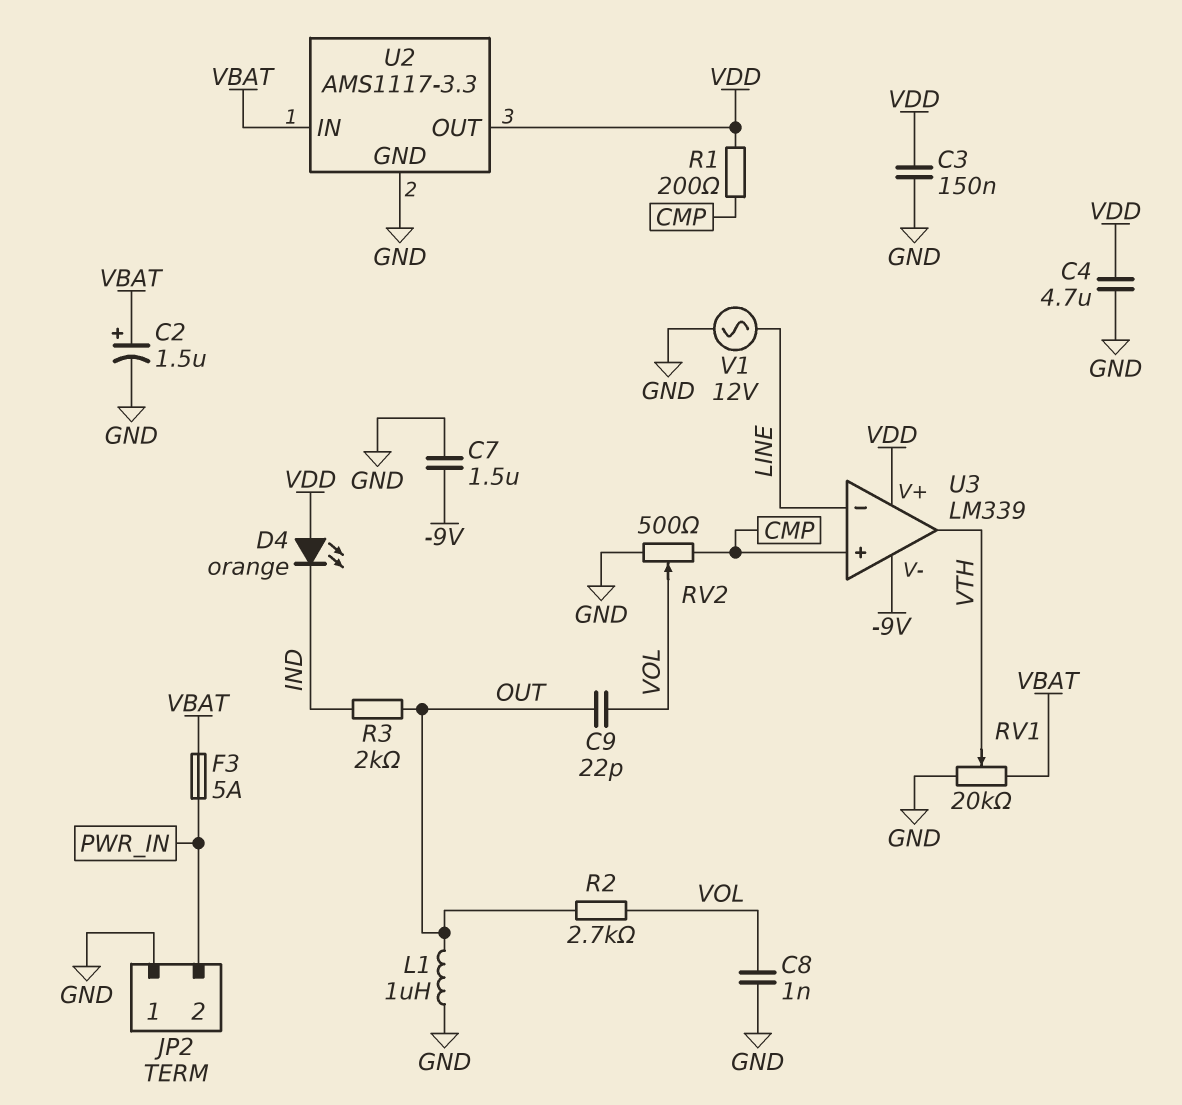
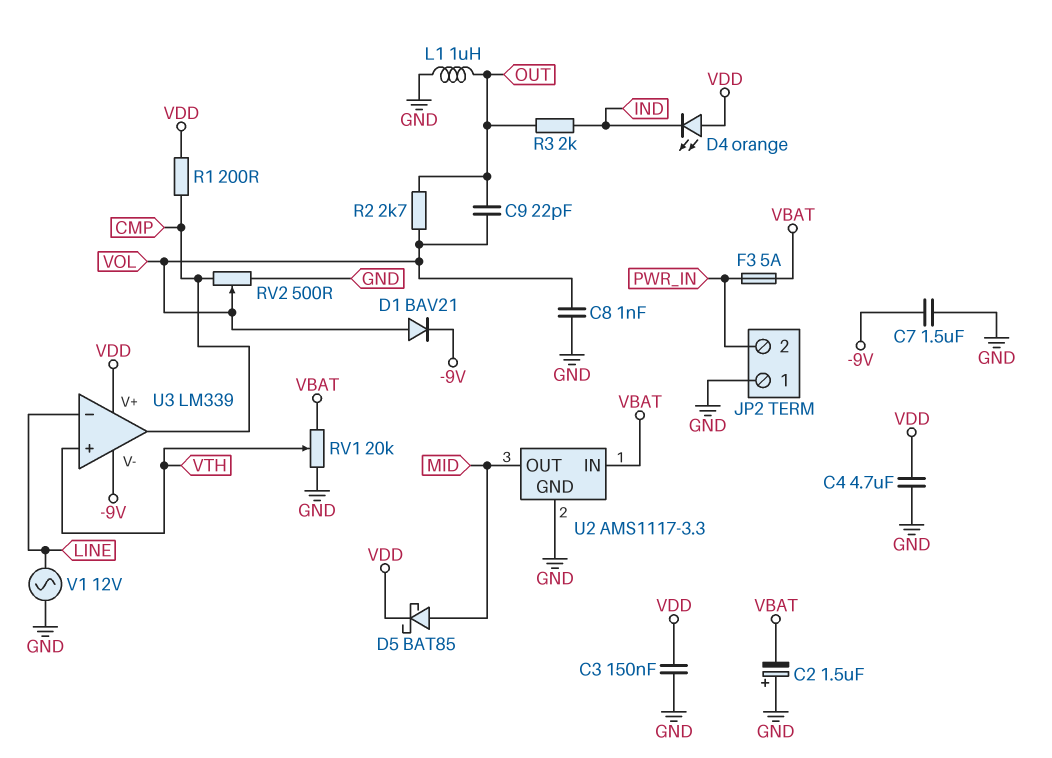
C2: 1.5uF (plus VBAT, minus GND) -> 1.5uF (plus GND, minus VBAT)
D1: none -> diode BAV21 (A VOL, K -9V)
D5: none -> schottky BAT85 (A MID, K VDD)
U2 pin OUT: VDD -> MID
U3 pin in+: CMP -> VTH
U3 pin out: VTH -> CMP

